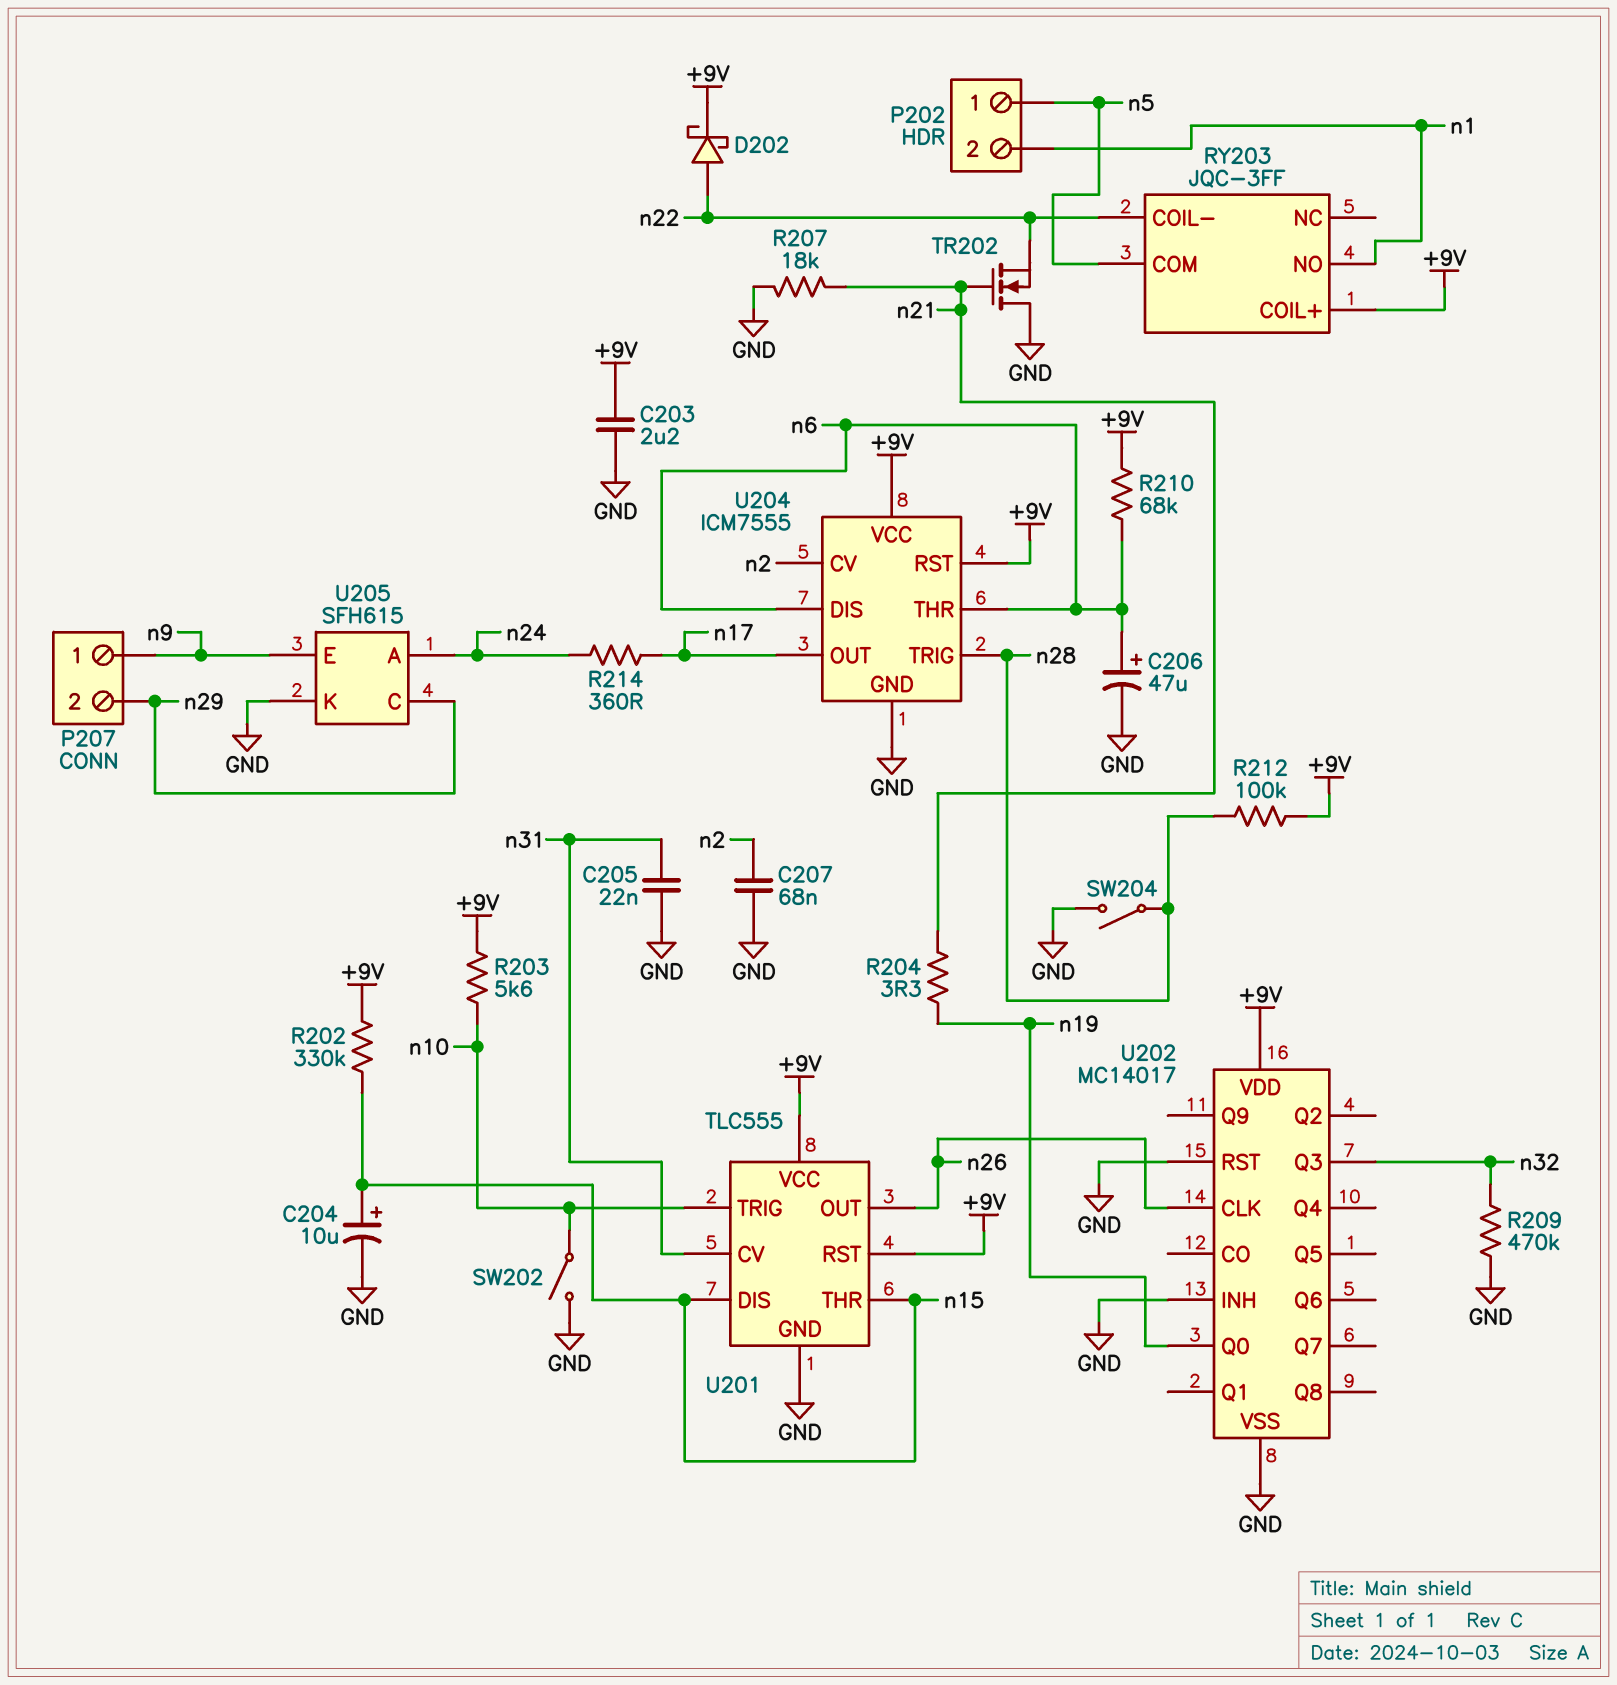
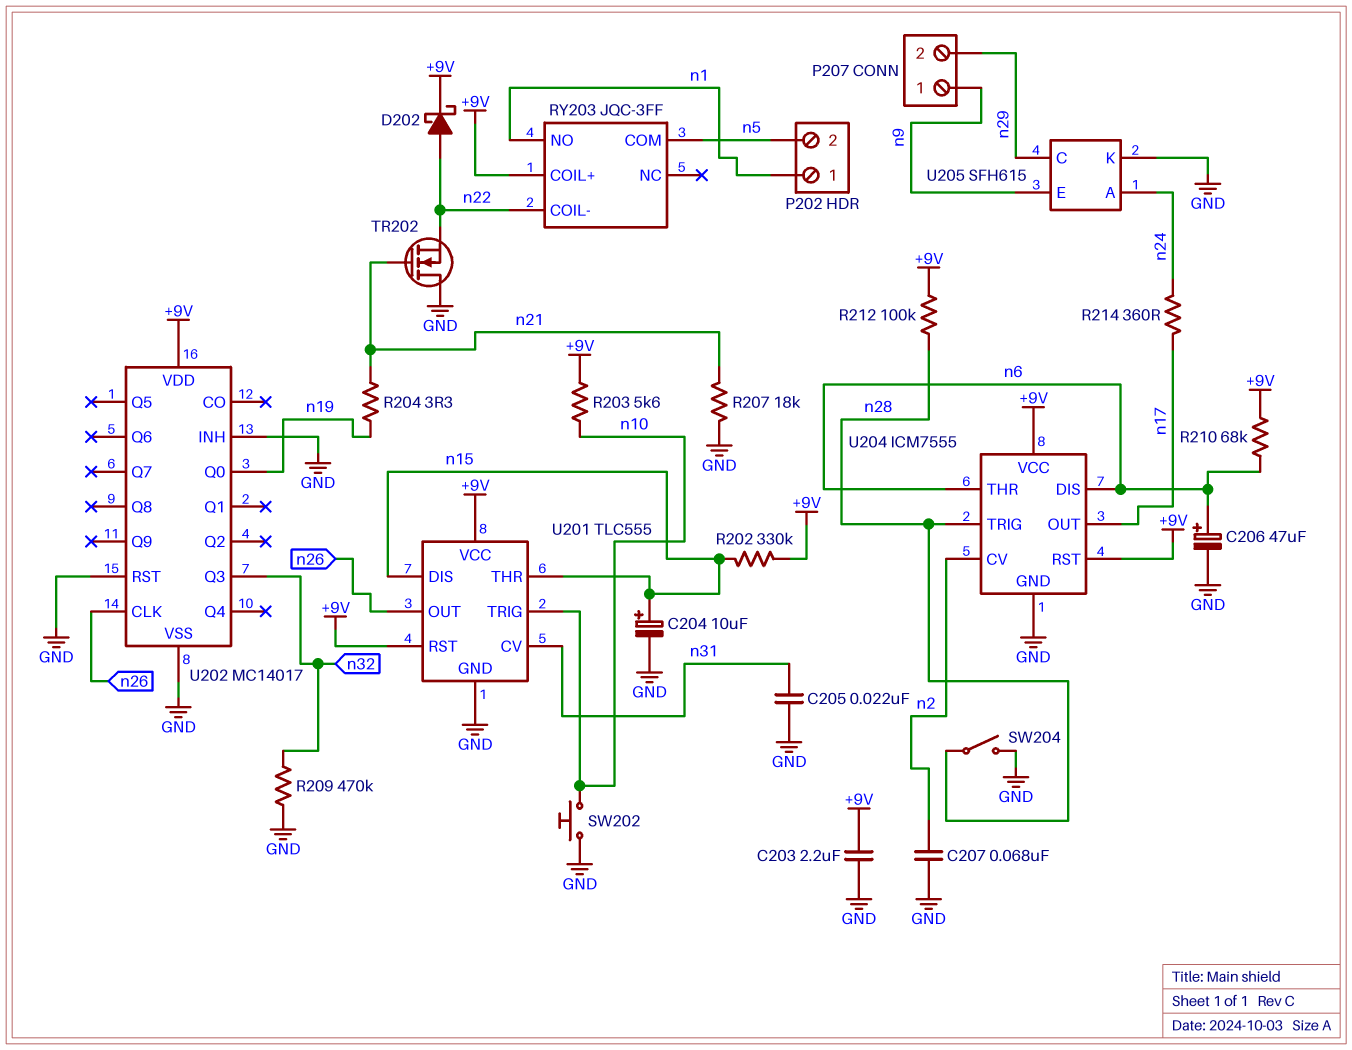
P202 pin 1: n5 -> n1
P202 pin 2: n1 -> n5
SW202: switch (GND, n10) -> button (GND, n10)

